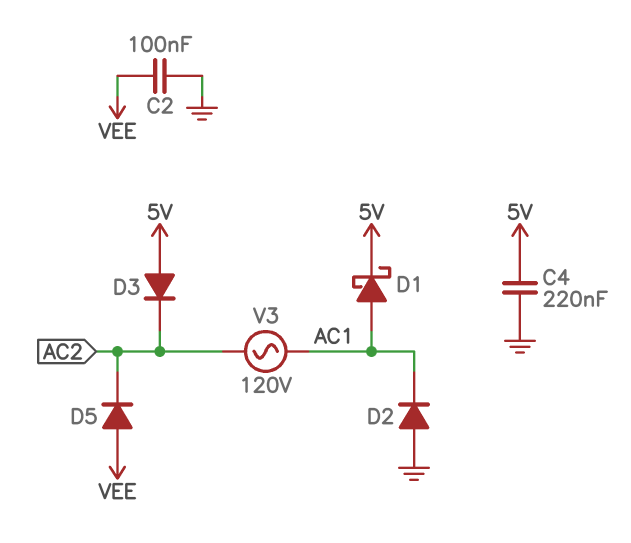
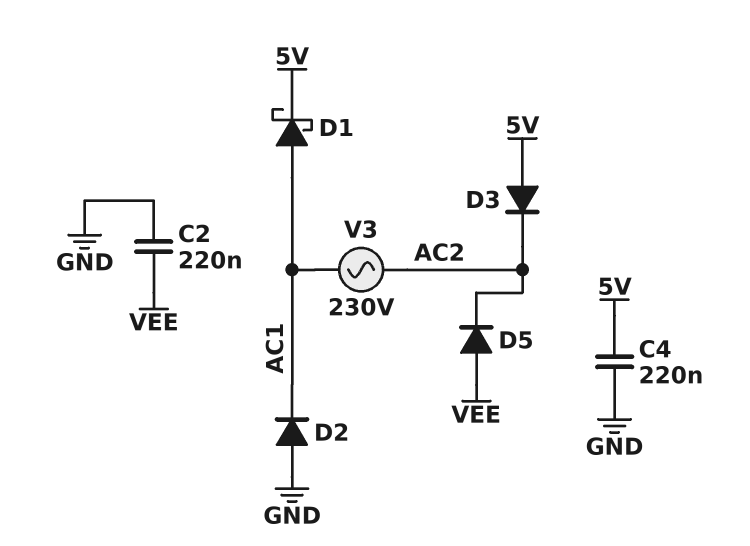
C2: 100nF (GND, VEE) -> 220nF (GND, VEE)
V3: AC 120V (AC1, AC2) -> AC 230V (AC1, AC2)

